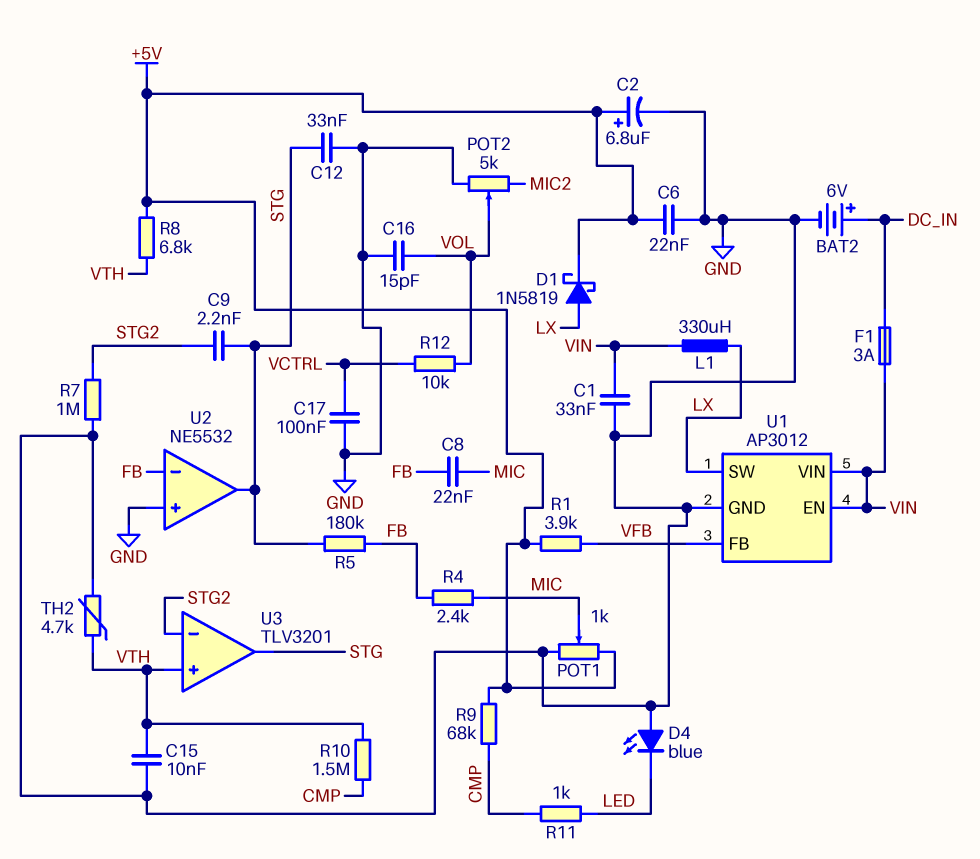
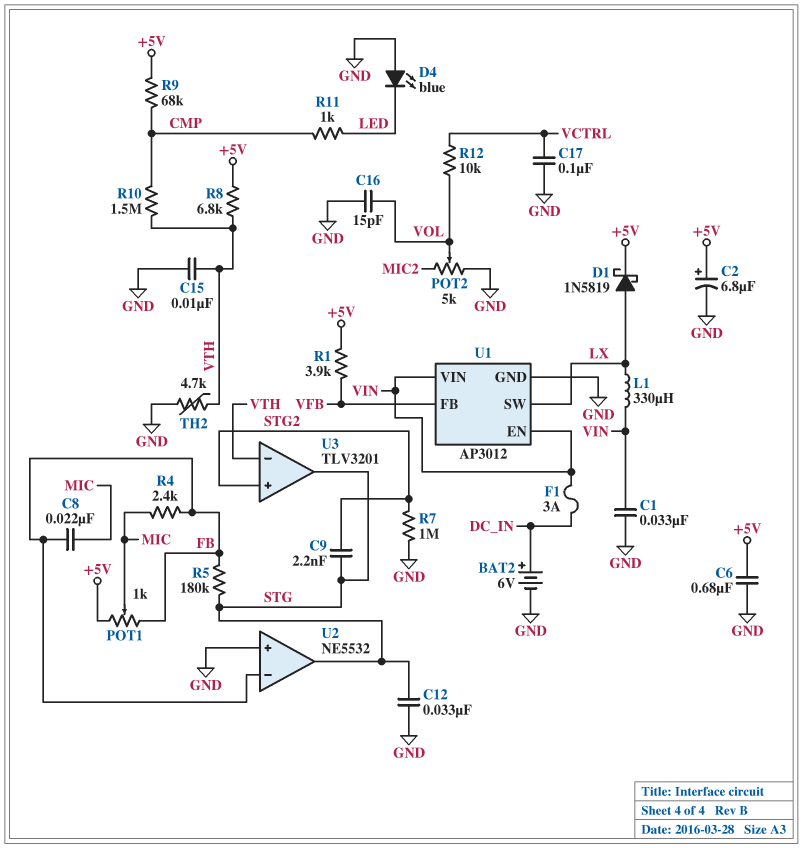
C6: 22nF (+5V, GND) -> 680nF (+5V, GND)
POT1: 1k (+5V, GND, wiper MIC) -> 1k (+5V, FB, wiper MIC)
U3 pin in+: VTH -> STG2
U3 pin in-: STG2 -> VTH

